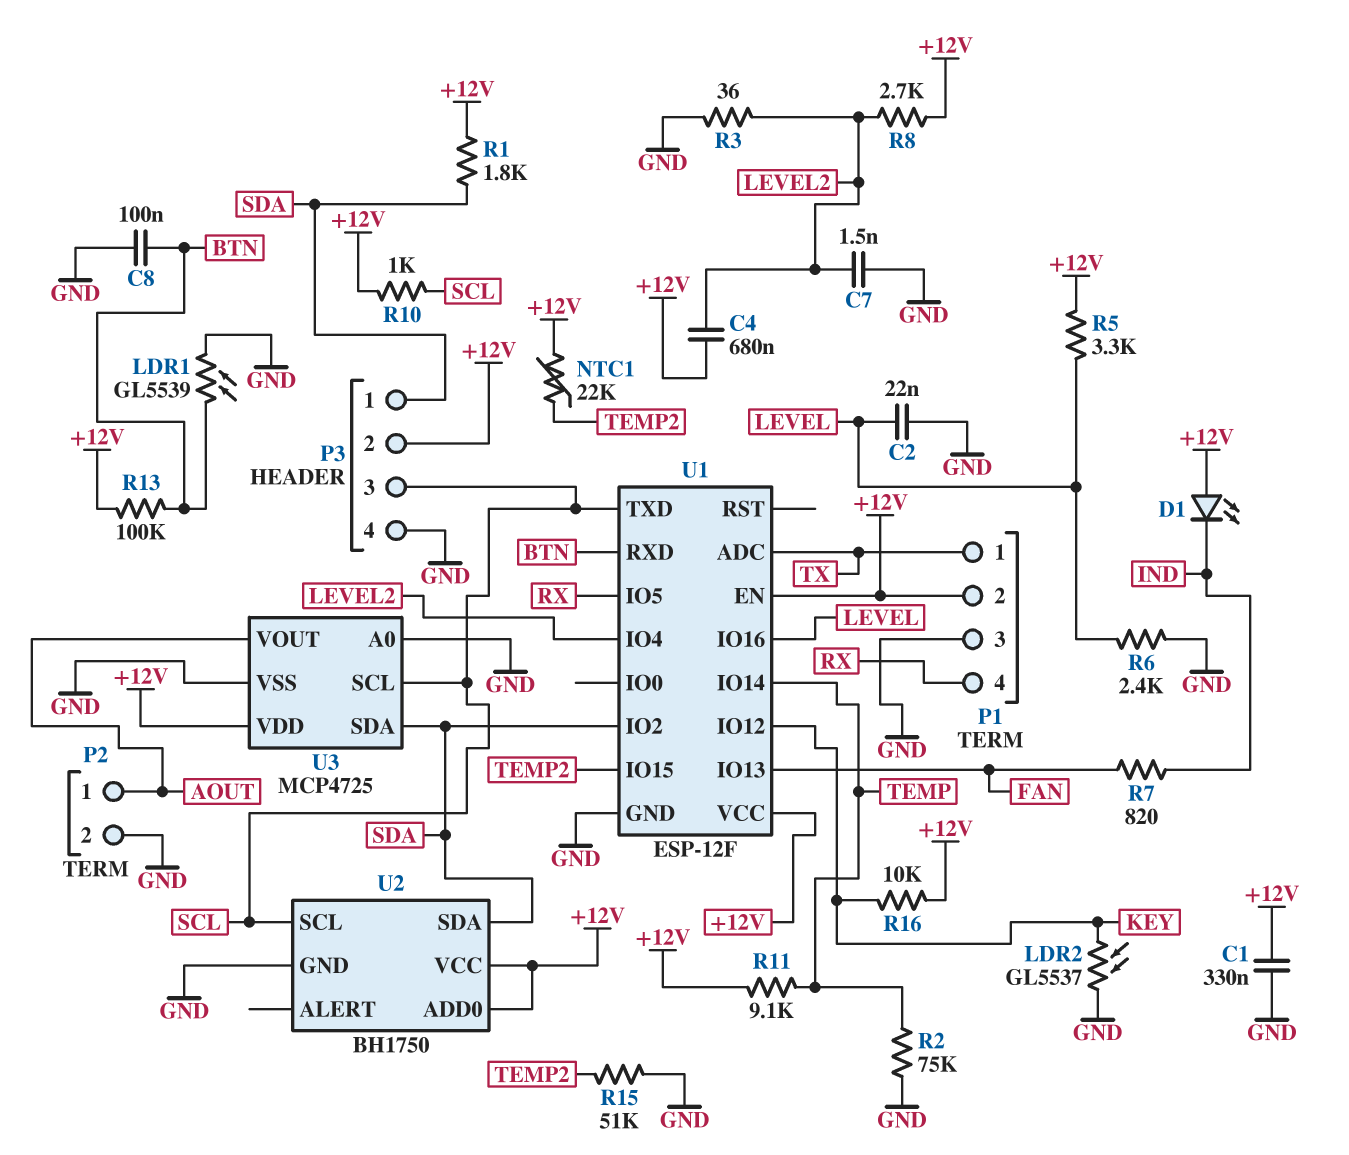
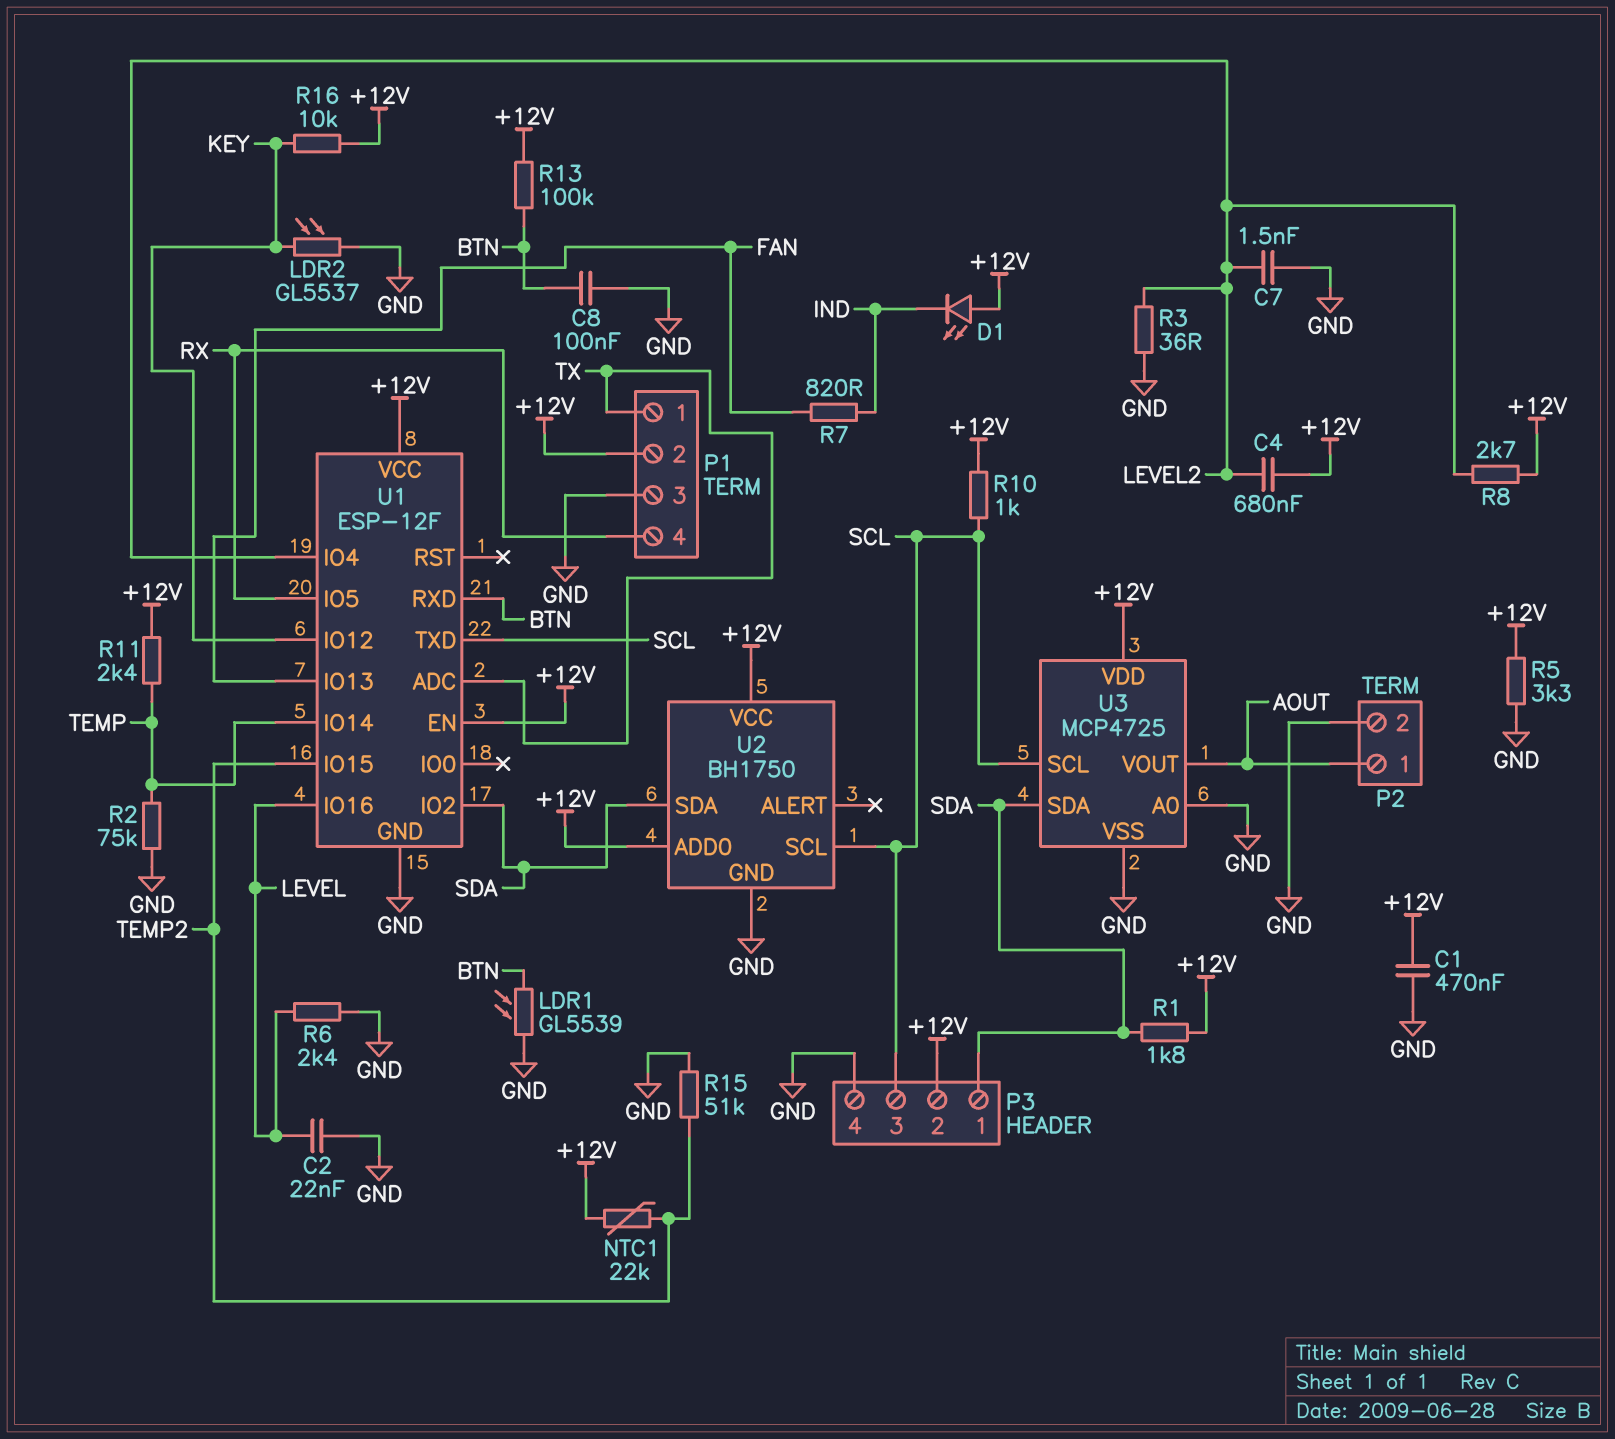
C1: 330nF (+12V, GND) -> 470nF (+12V, GND)
R5: 3.3k (+12V, LEVEL) -> 3.3k (+12V, GND)
R11: 9.1k (+12V, TEMP) -> 2.4k (+12V, TEMP)

